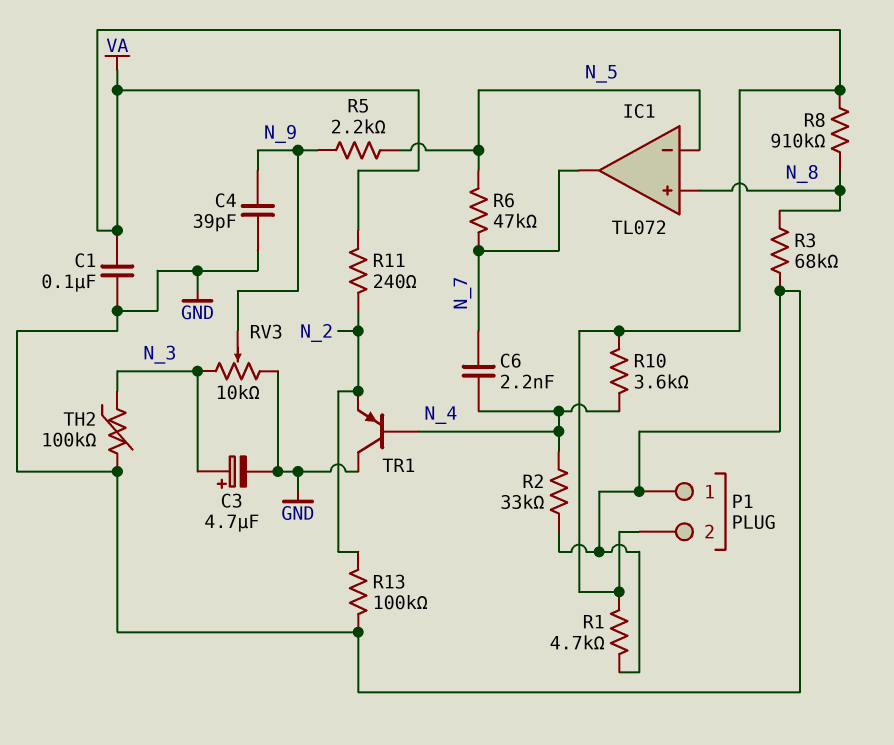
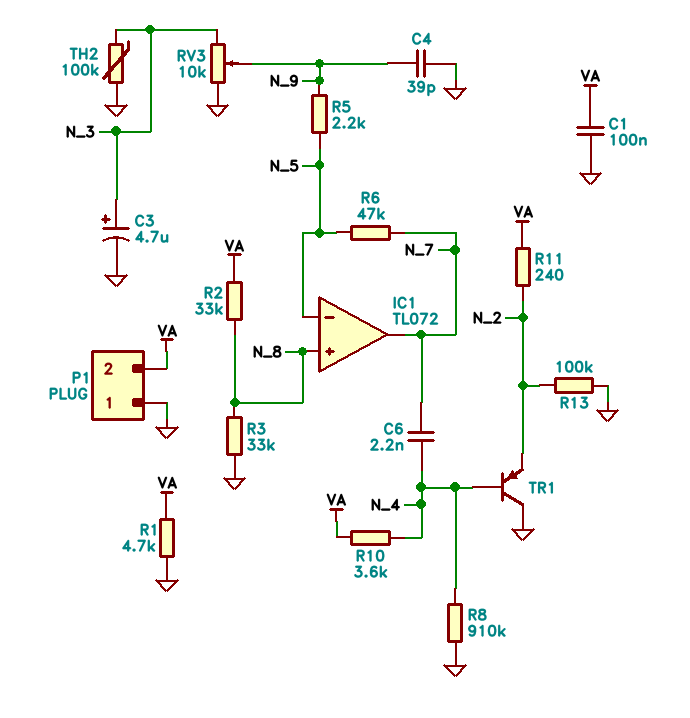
R2: 33k (GND, N_4) -> 33k (N_8, VA)
R3: 68k (GND, N_8) -> 33k (GND, N_8)
R8: 910k (N_8, VA) -> 910k (GND, N_4)

